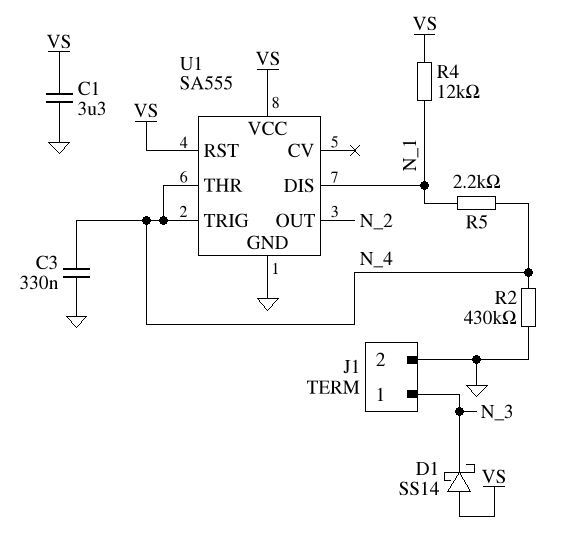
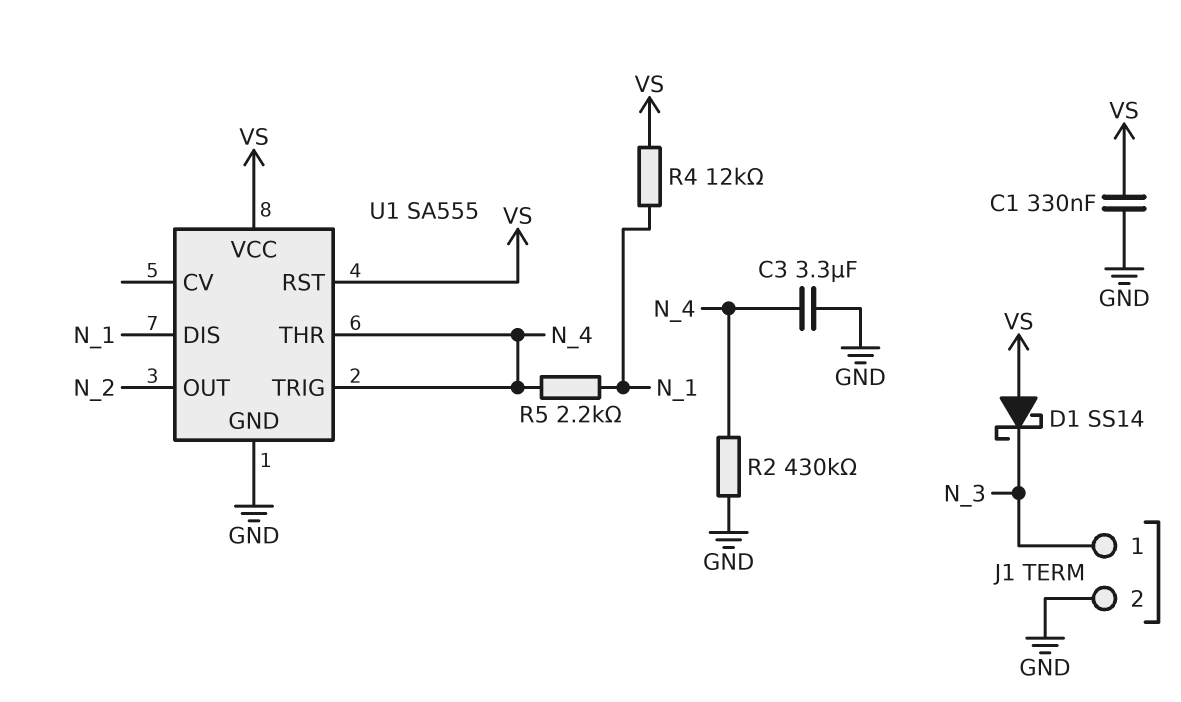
C1: 3.3uF (GND, VS) -> 330nF (GND, VS)
C3: 330nF (GND, N_4) -> 3.3uF (GND, N_4)

